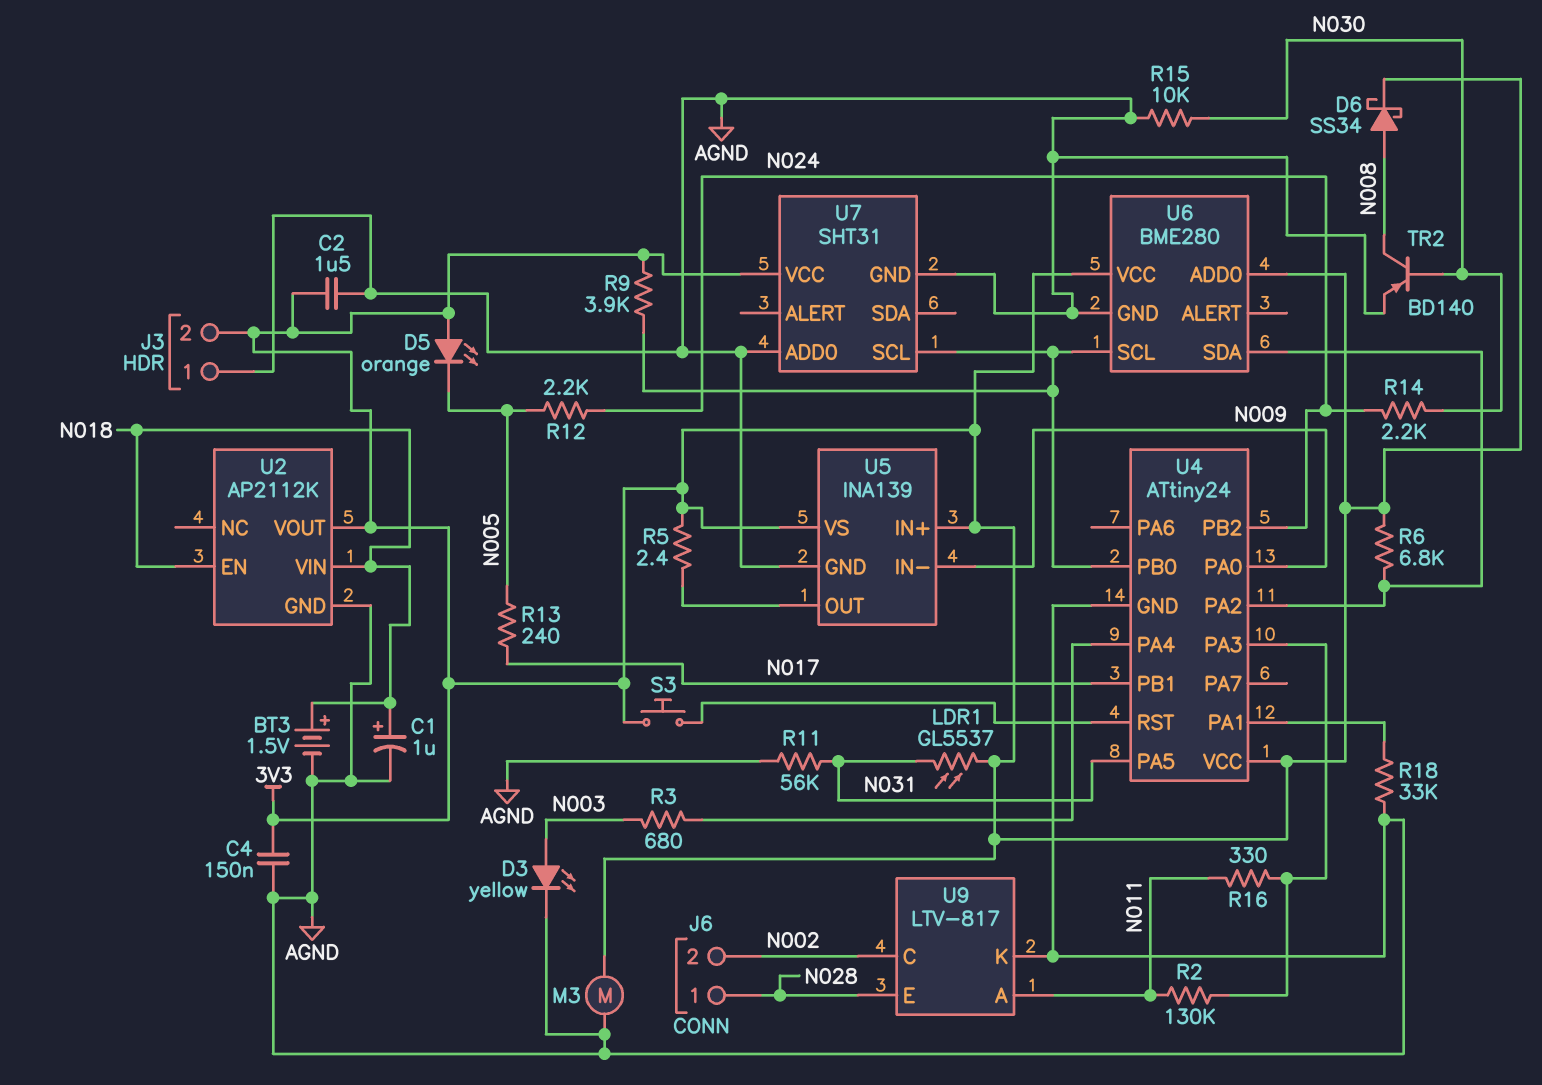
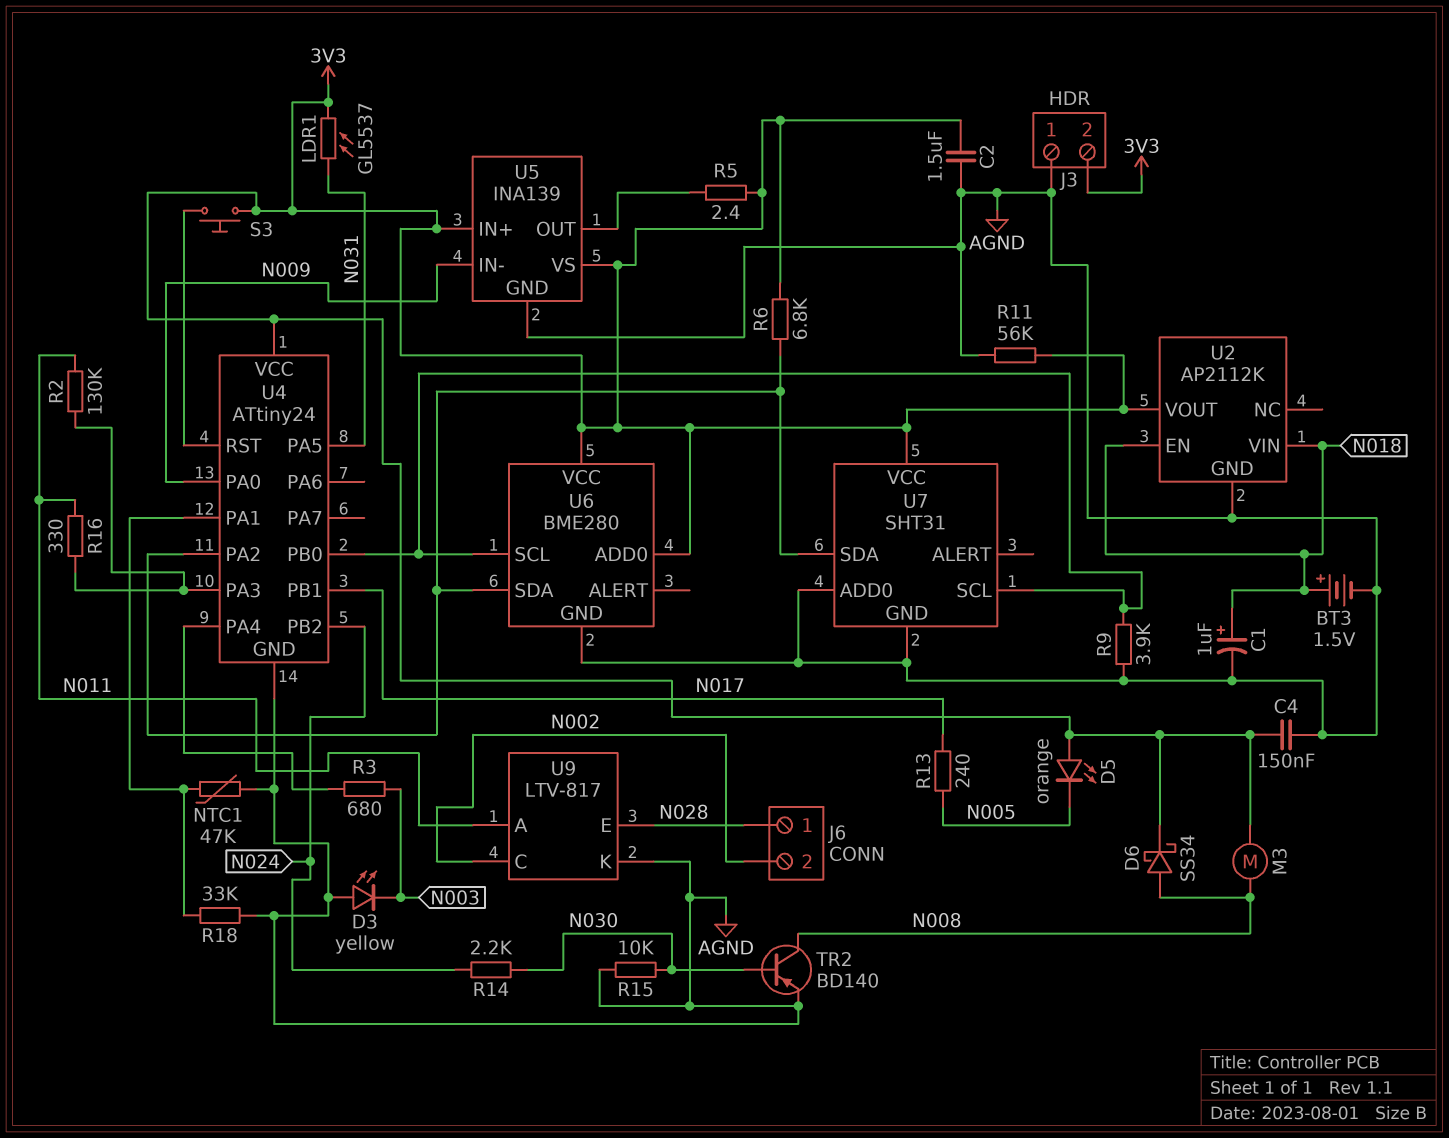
D3: LED yellow (A N003, K AGND) -> LED yellow (A AGND, K N003)
M3: motor (3V3, AGND) -> motor (3V3, N008)
NTC1: none -> 47k (AGND, U4/PA1)
R9: 3.9k (3V3, U4/PB0) -> 3.9k (AGND, U4/PB0)
R11: 56k (AGND, N031) -> 56k (3V3, AGND)
R12: 2.2k (N005, N024) -> none
U7 pin SDA: none -> U4/PA2

